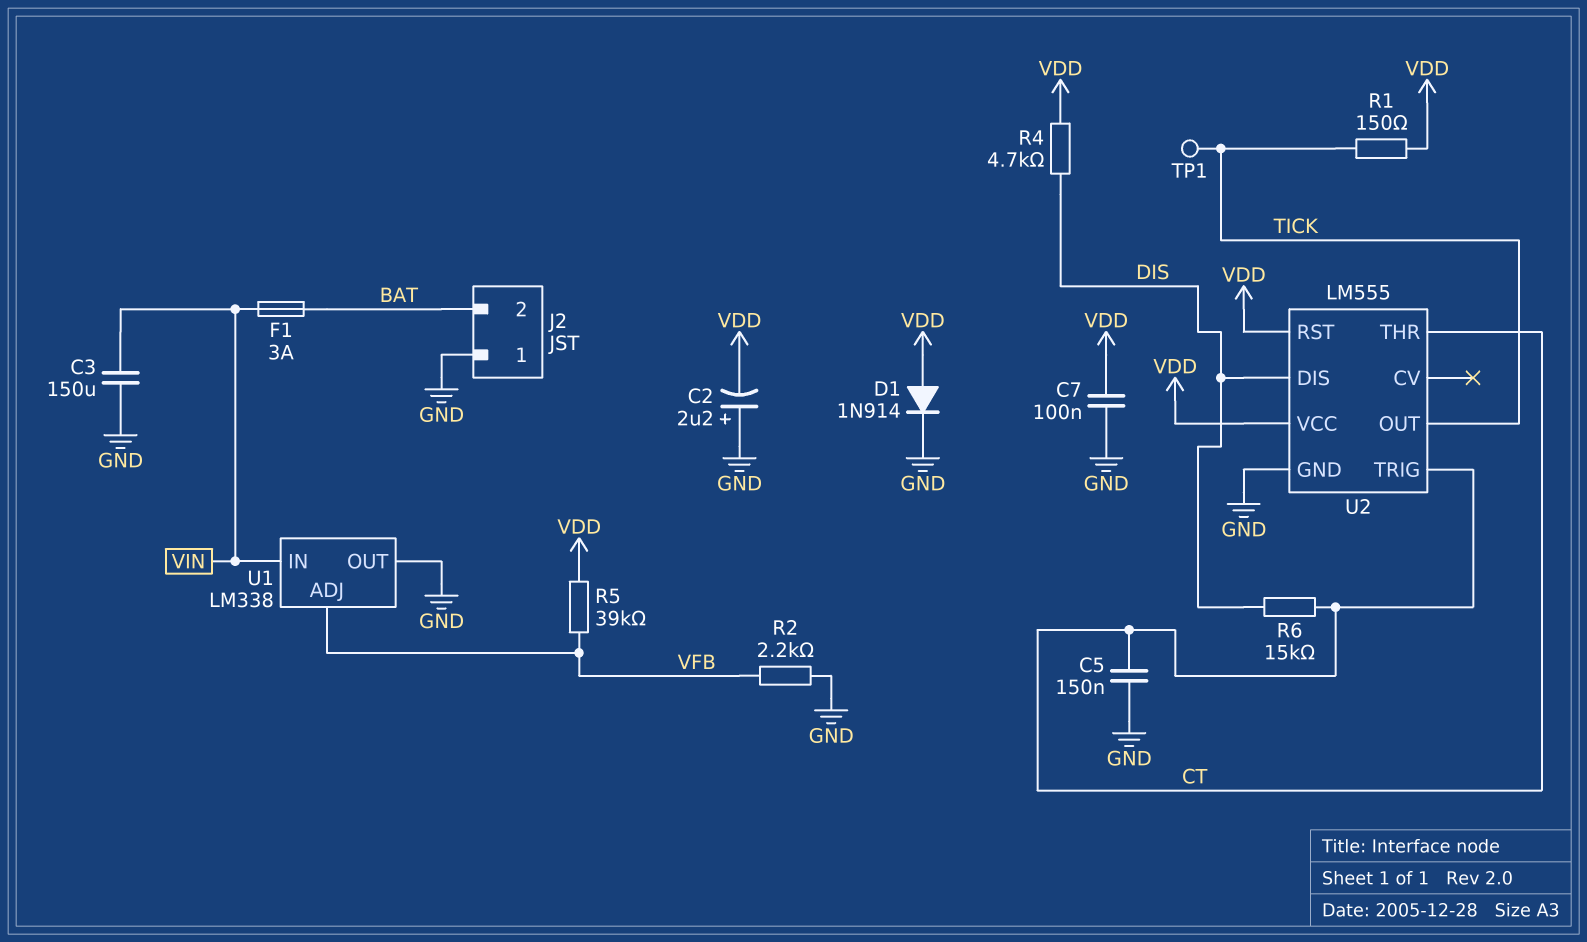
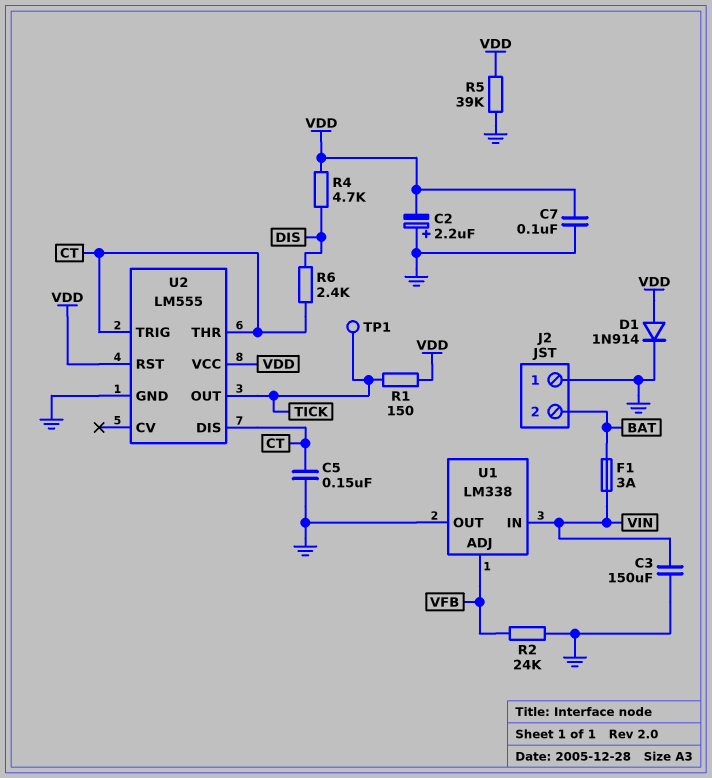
R2: 2.2k (GND, VFB) -> 24k (GND, VFB)
R5: 39k (VDD, VFB) -> 39k (GND, VDD)
R6: 15k (CT, DIS) -> 2.4k (CT, DIS)
U2 pin DIS: DIS -> CT

